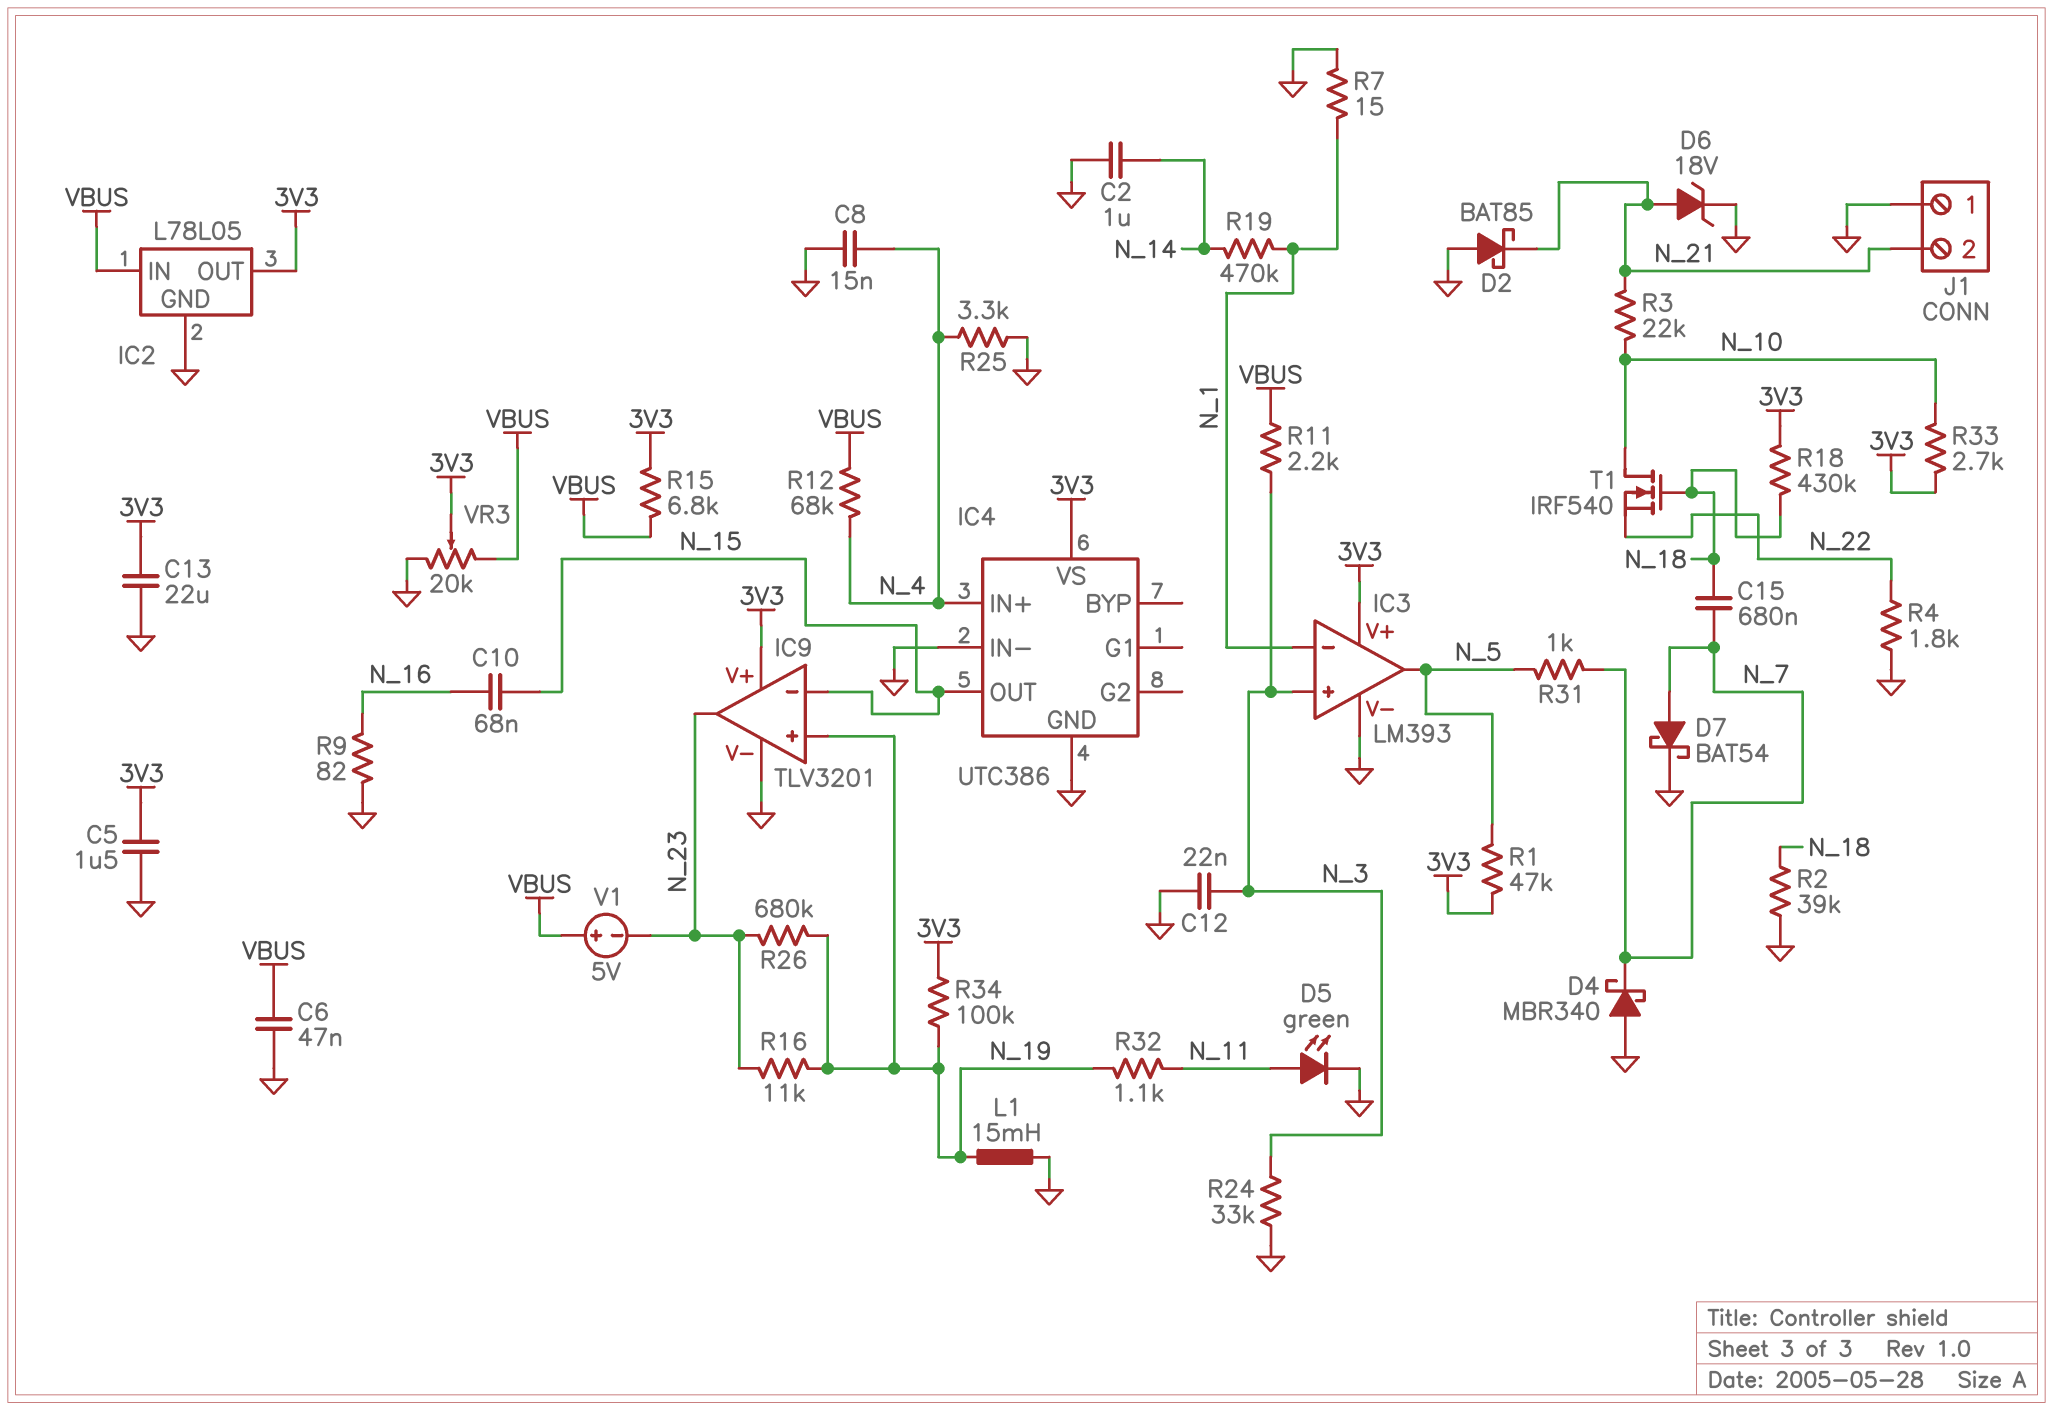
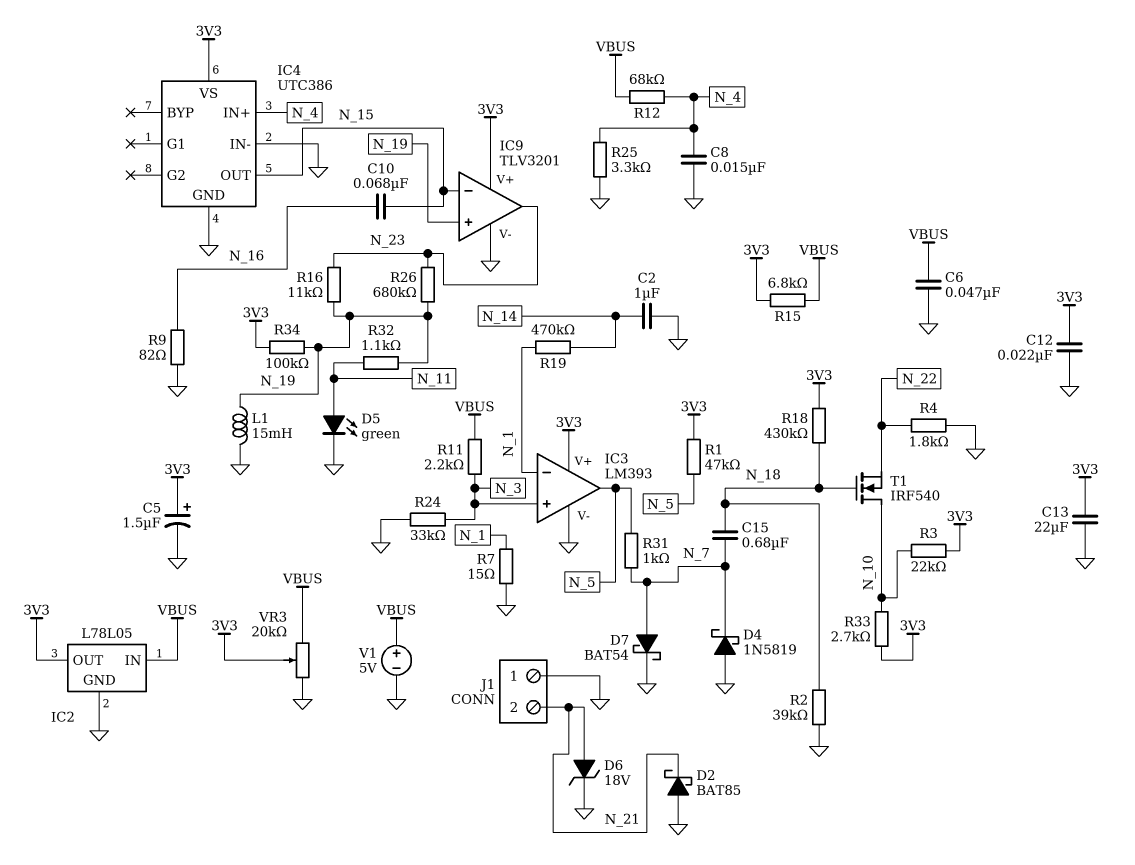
C5: 1.5uF (3V3, GND) -> 1.5uF (plus 3V3, minus GND)
C12: 22nF (GND, N_3) -> 22nF (3V3, GND)
D4: schottky MBR340 (A GND, K N_7) -> schottky 1N5819 (A GND, K N_7)
R3: 22k (N_10, N_21) -> 22k (3V3, N_10)
V1: 5V (plus VBUS, minus N_23) -> 5V (plus VBUS, minus GND)

